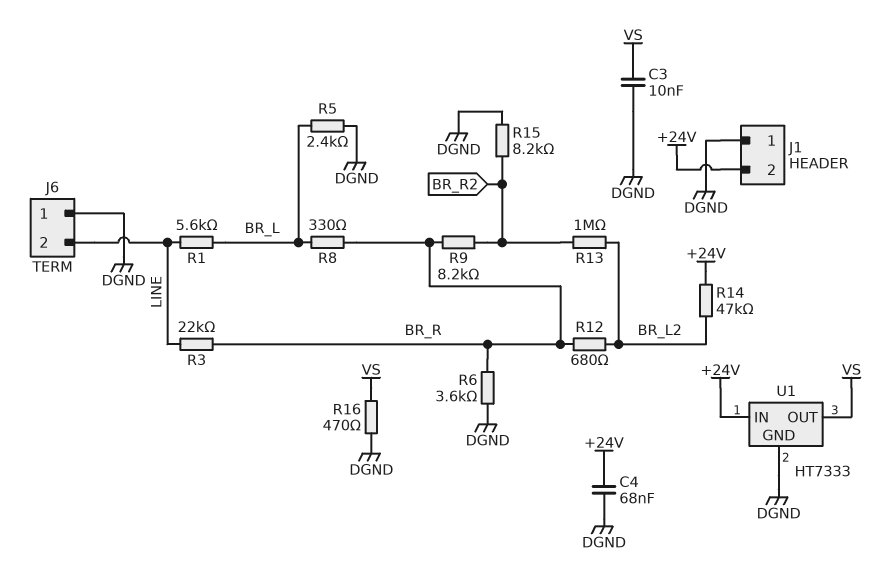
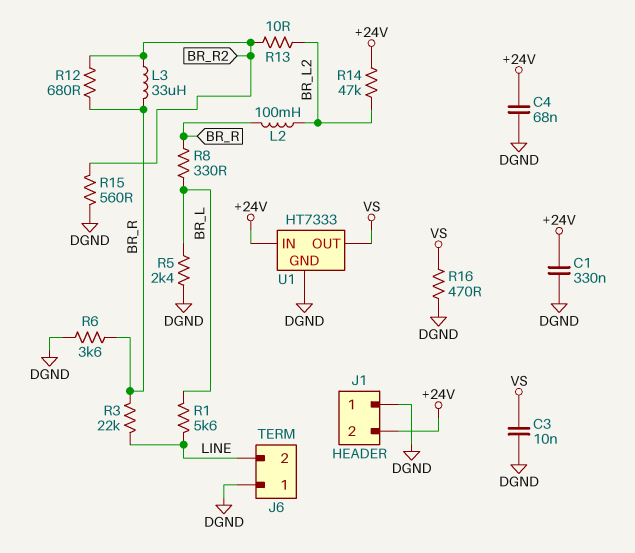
C1: none -> 330nF (+24V, DGND)
L2: none -> 100mH (BR_L2, BR_R)
L3: none -> 33uH (BR_R, BR_R2)
R9: 8.2k (BR_R, BR_R2) -> none
R12: 680 (BR_L2, BR_R) -> 680 (BR_R, BR_R2)
R13: 1M (BR_L2, BR_R2) -> 10 (BR_L2, BR_R2)
R15: 8.2k (BR_R2, DGND) -> 560 (BR_R2, DGND)

